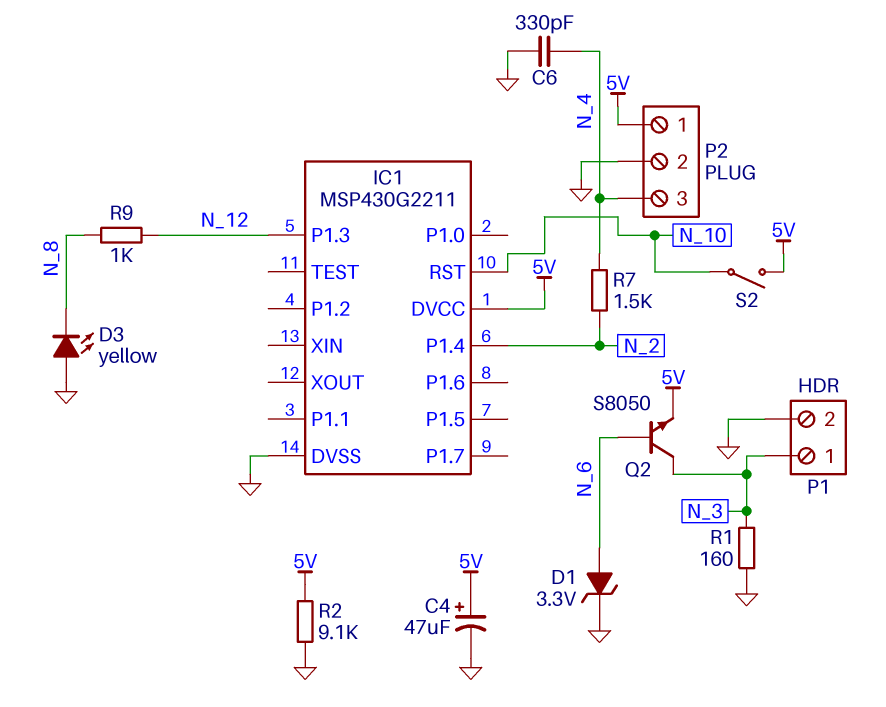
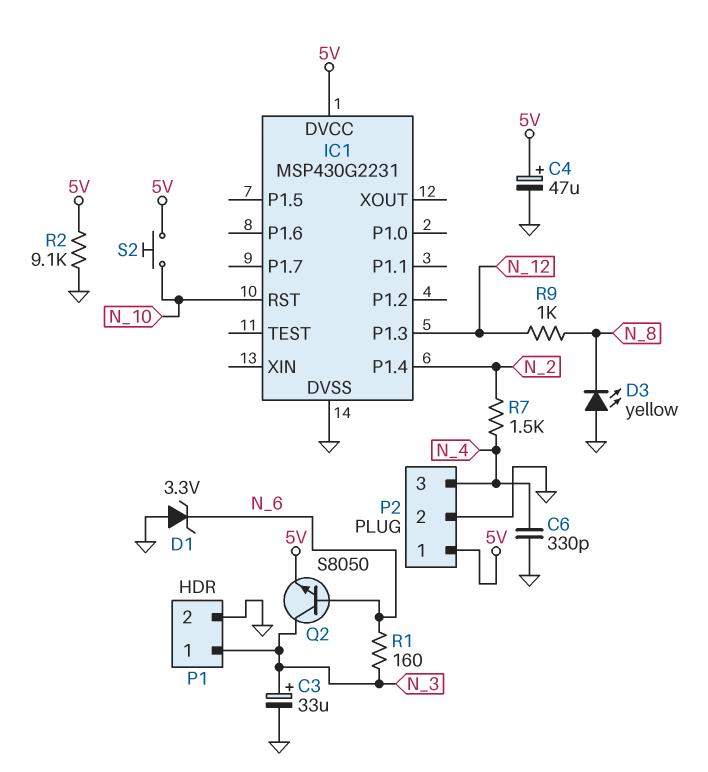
C3: none -> 33uF (plus N_3, minus GND)
D1: zener 3.3V (A N_6, K GND) -> zener 3.3V (A GND, K N_6)
IC1: MSP430G2211 -> MSP430G2231
R1: 160 (GND, N_3) -> 160 (N_3, N_6)
S2: switch (5V, N_10) -> button (5V, N_10)

